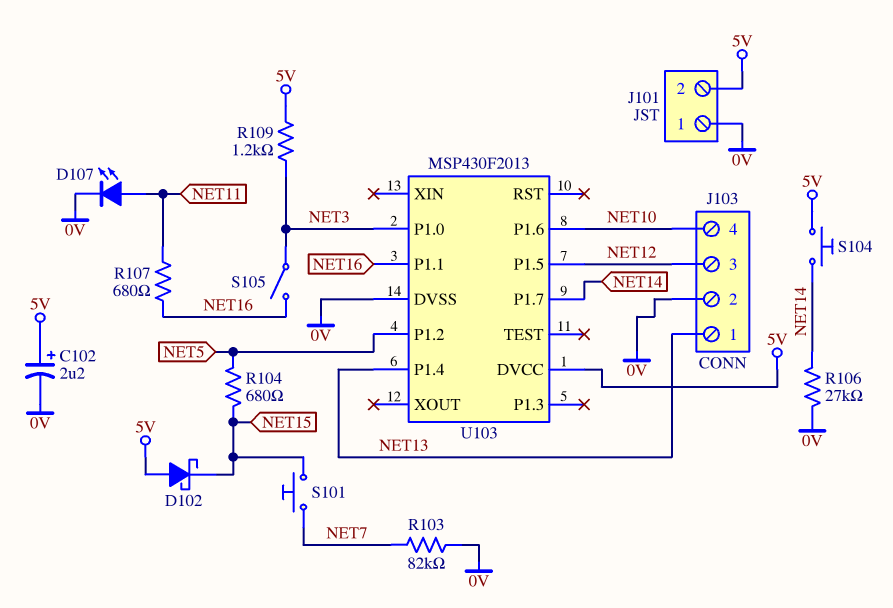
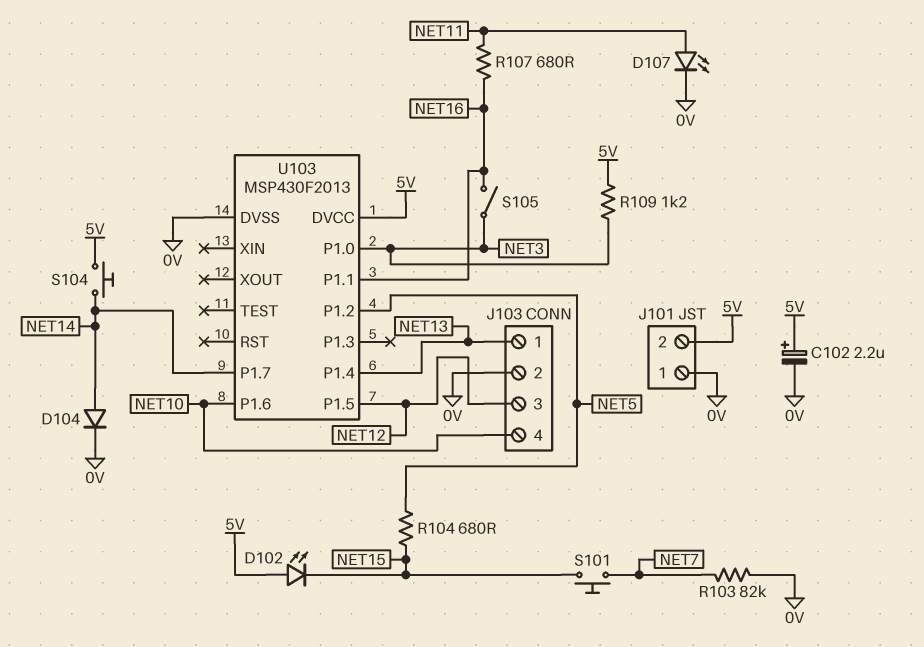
D102: schottky (A 5V, K NET15) -> LED (A 5V, K NET15)
D104: none -> diode (A NET14, K 0V)
R106: 27k (0V, NET14) -> none

